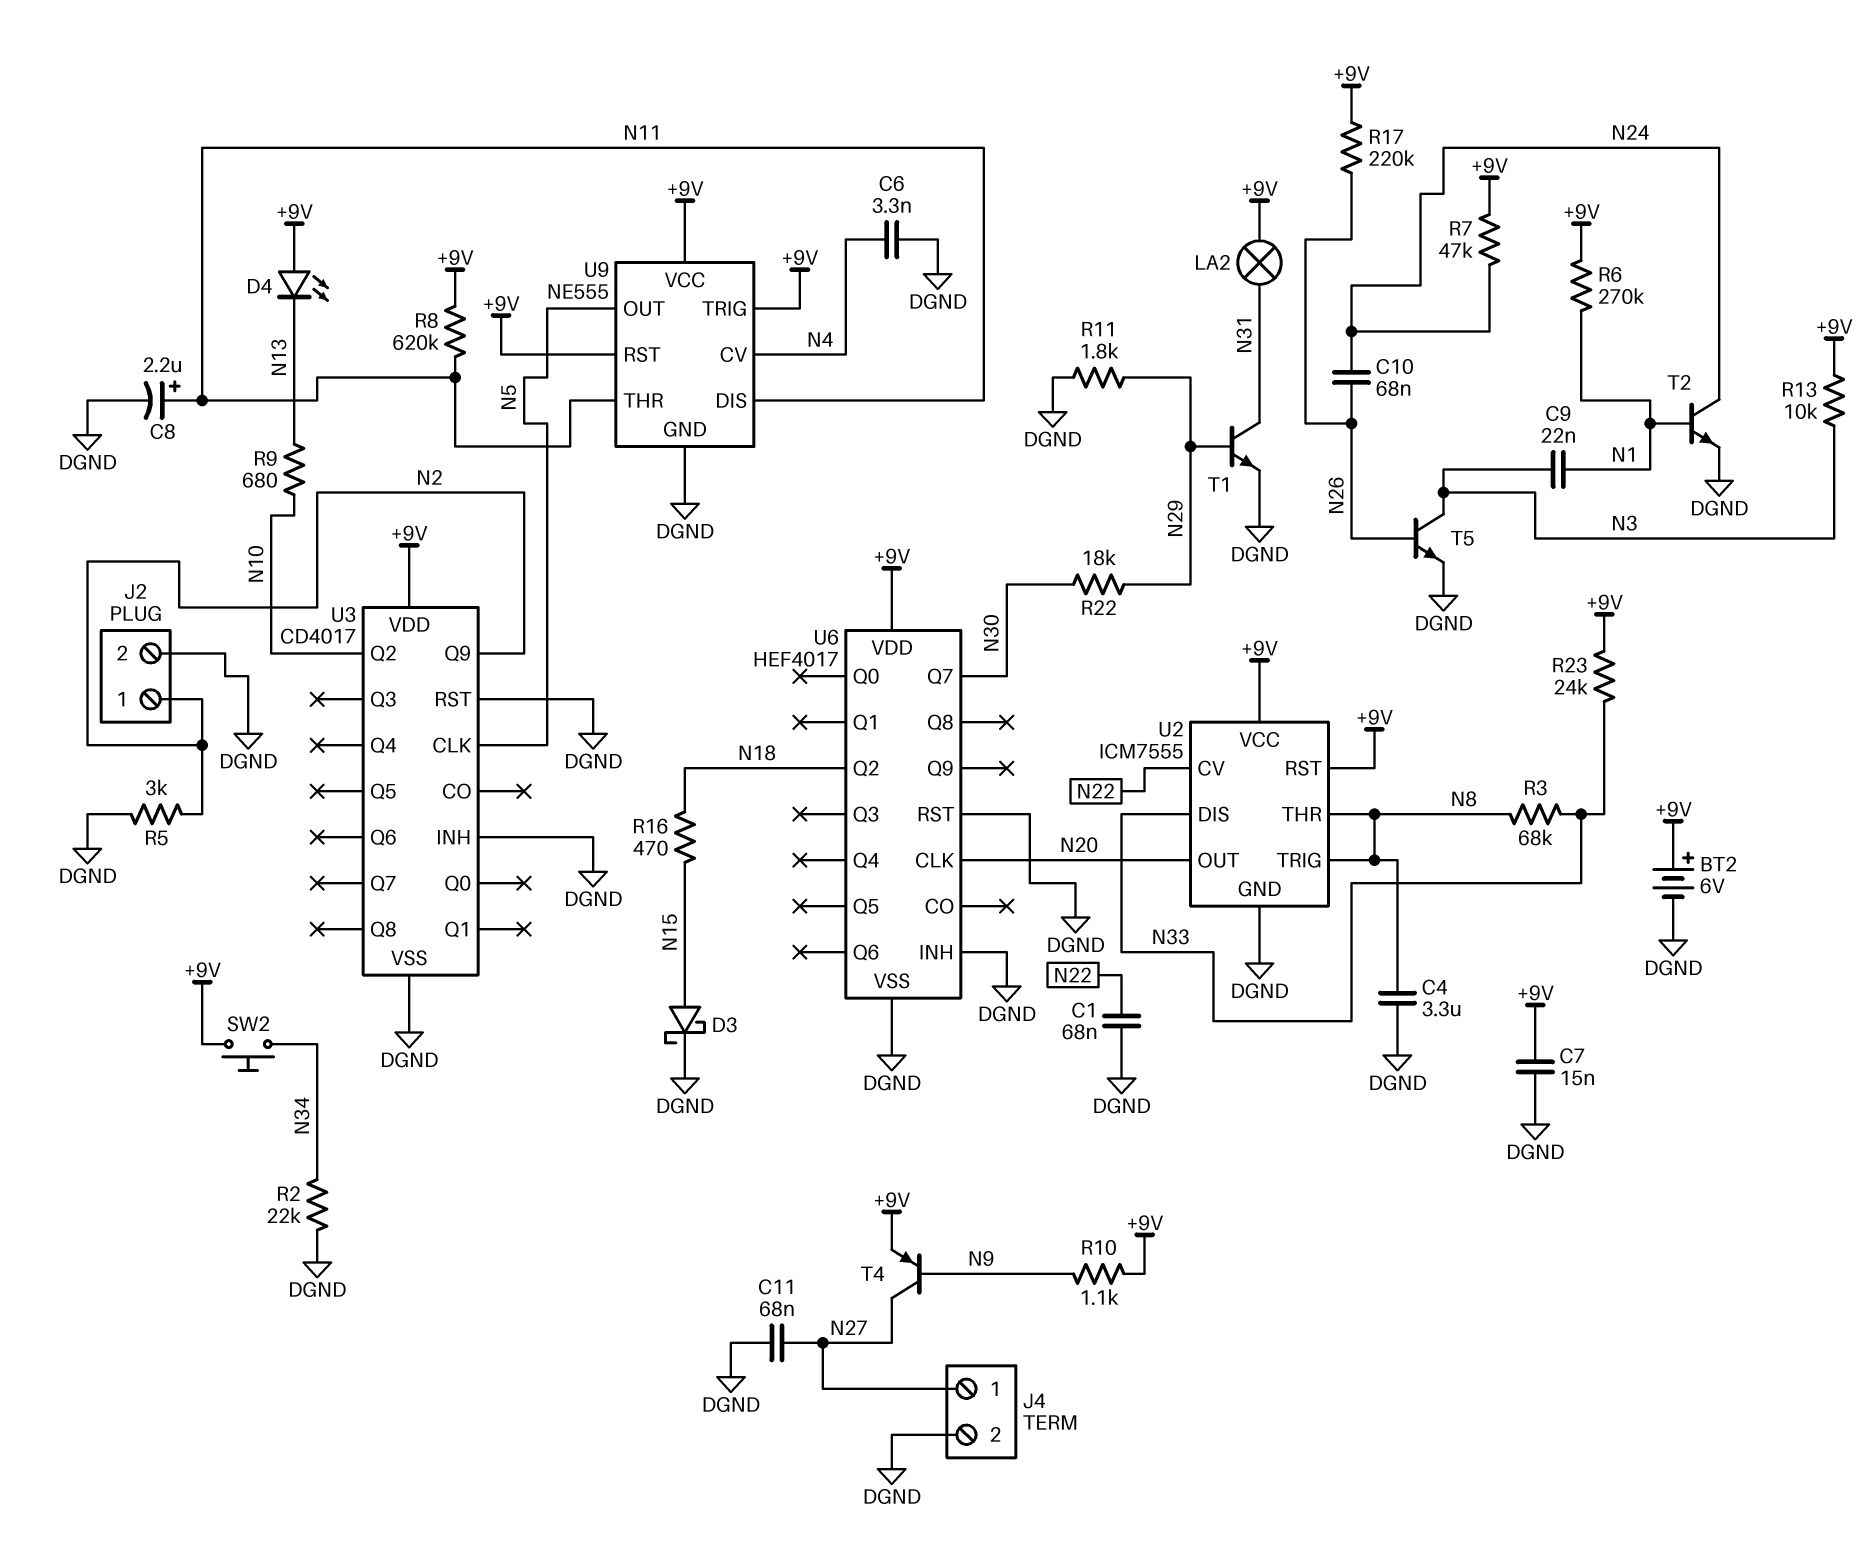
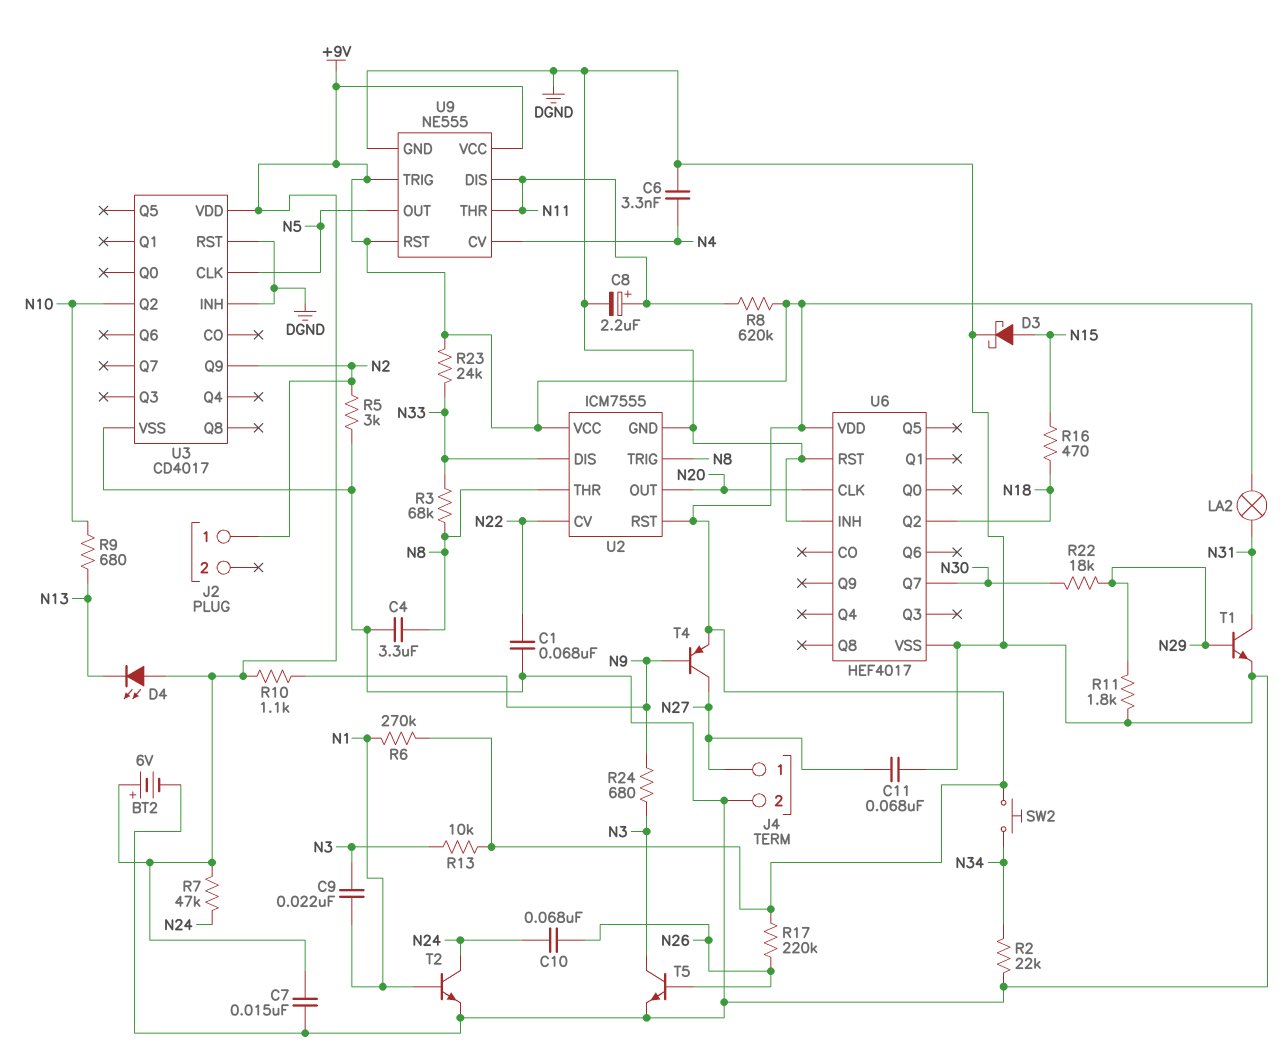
J2 pin 2: DGND -> none
R24: none -> 680 (N3, N9)

